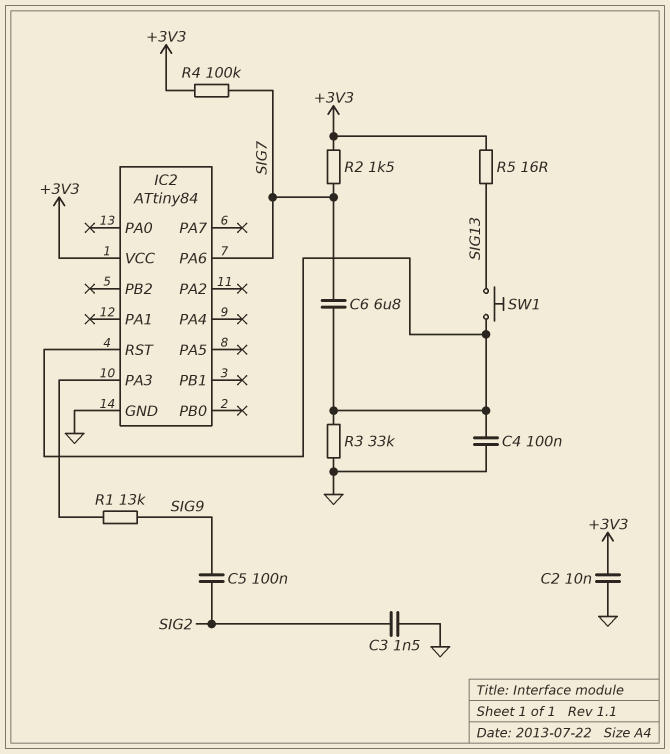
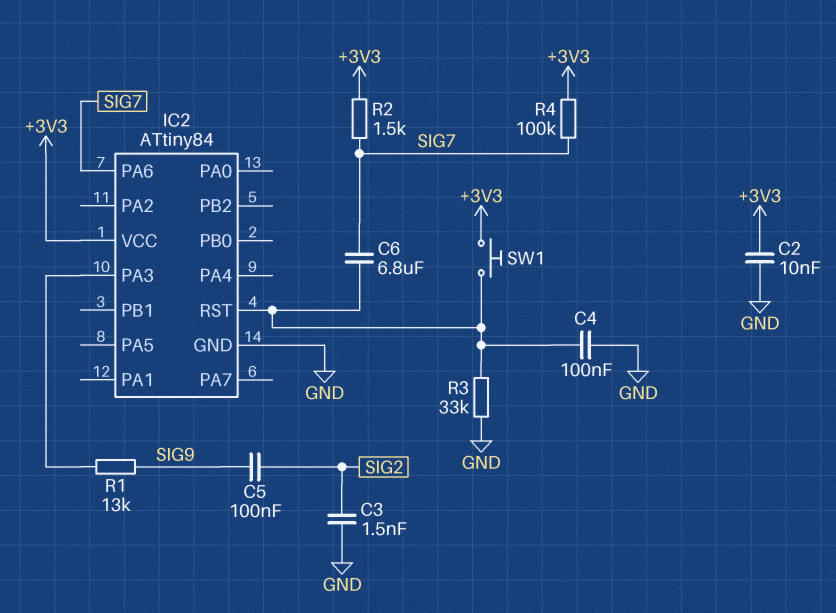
R5: 16 (+3V3, SIG13) -> none
SW1: button (IC2/RST, SIG13) -> button (+3V3, IC2/RST)

